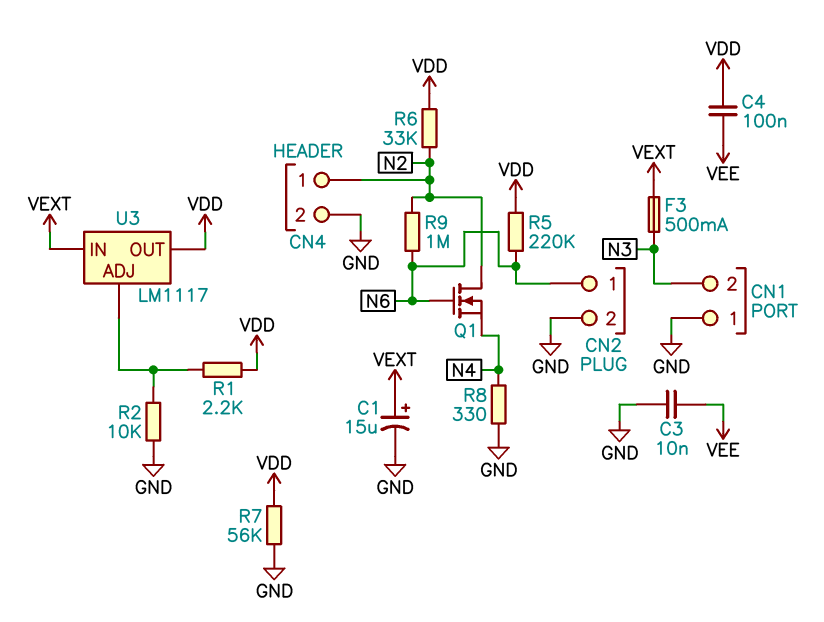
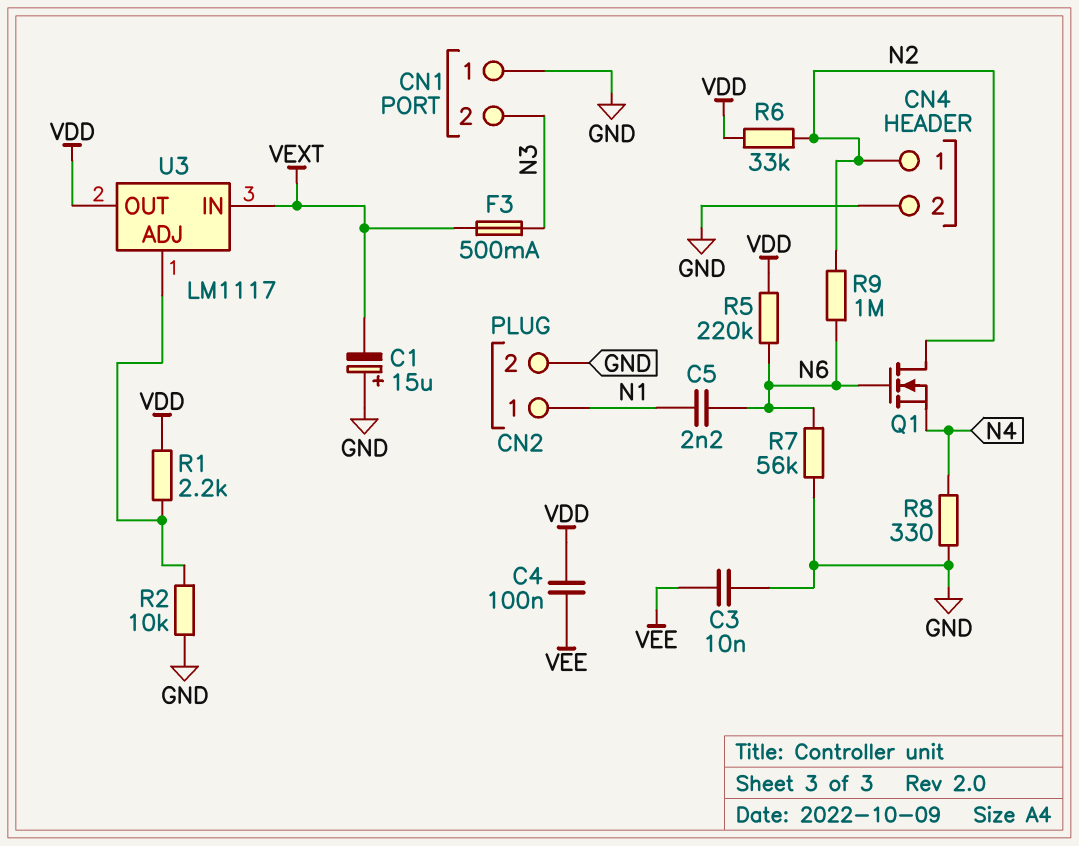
C1: 15uF (plus VEXT, minus GND) -> 15uF (plus GND, minus VEXT)
C5: none -> 2.2nF (N1, N6)
CN2 pin 1: N6 -> N1
R7: 56k (GND, VDD) -> 56k (GND, N6)

